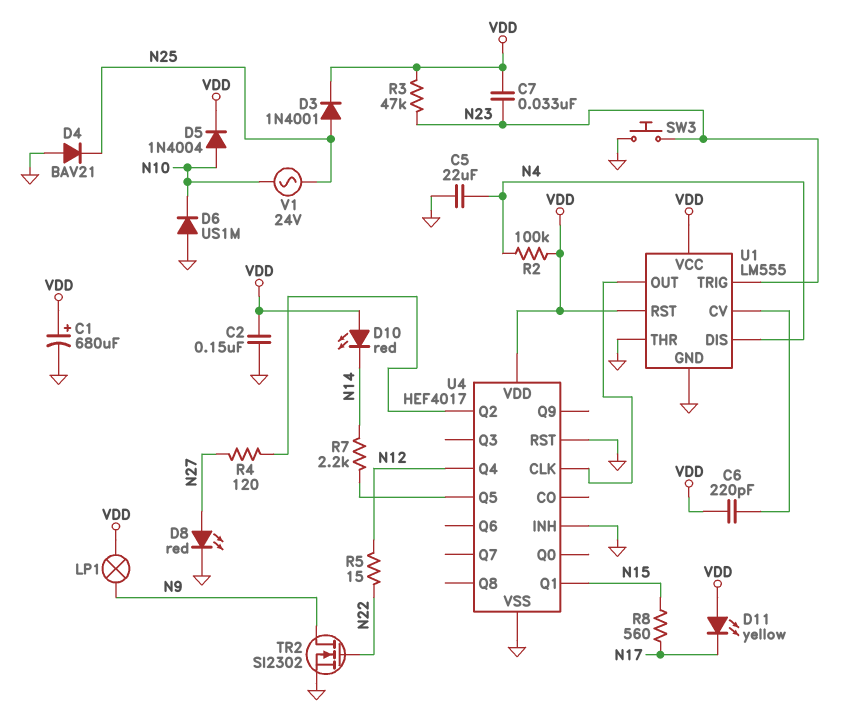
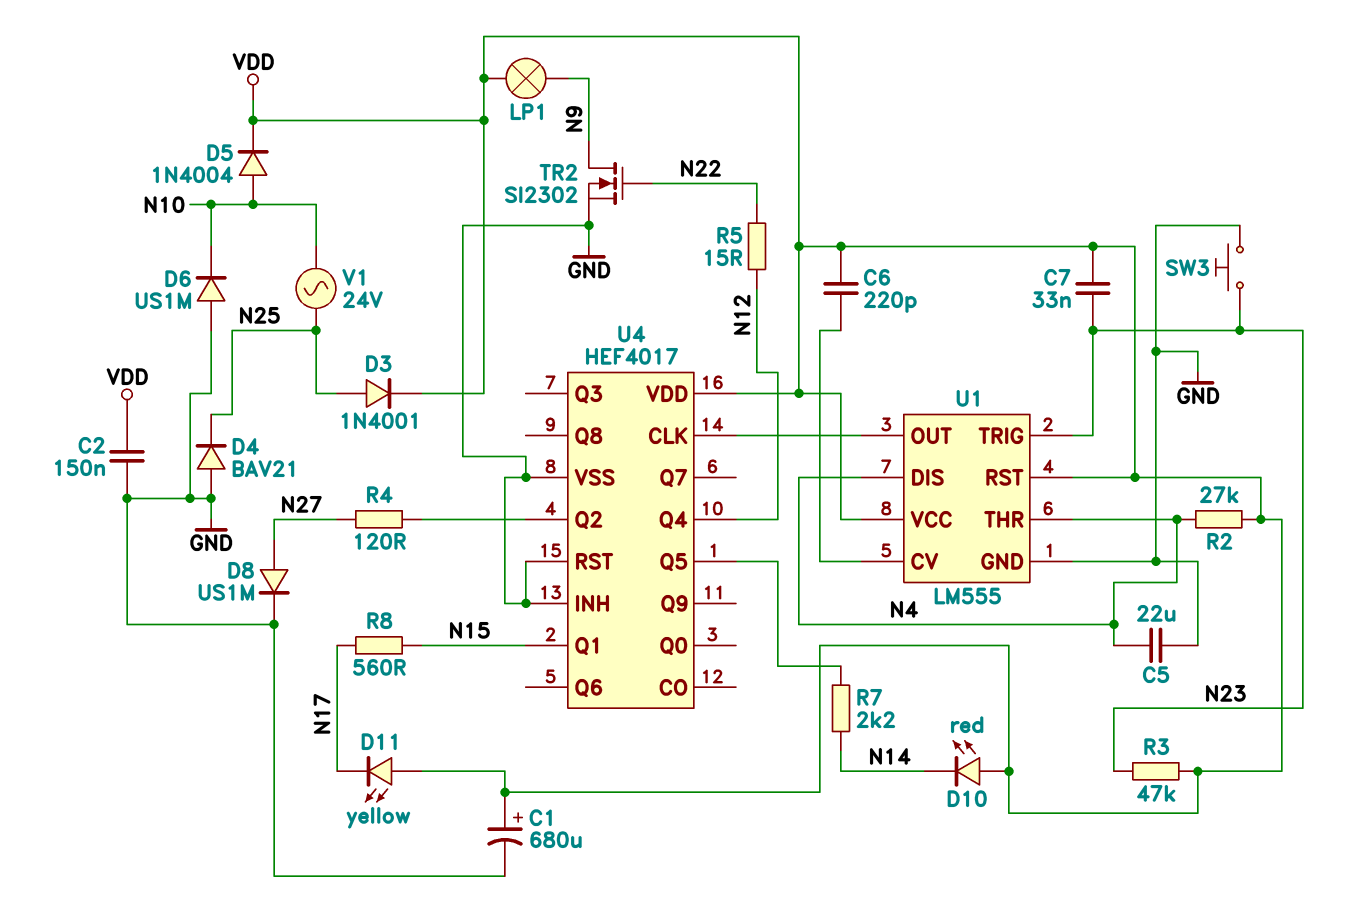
D8: LED red (A N27, K GND) -> diode US1M (A N27, K GND)
R2: 100k (N4, VDD) -> 27k (N4, VDD)
U1 pin THR: GND -> N4

